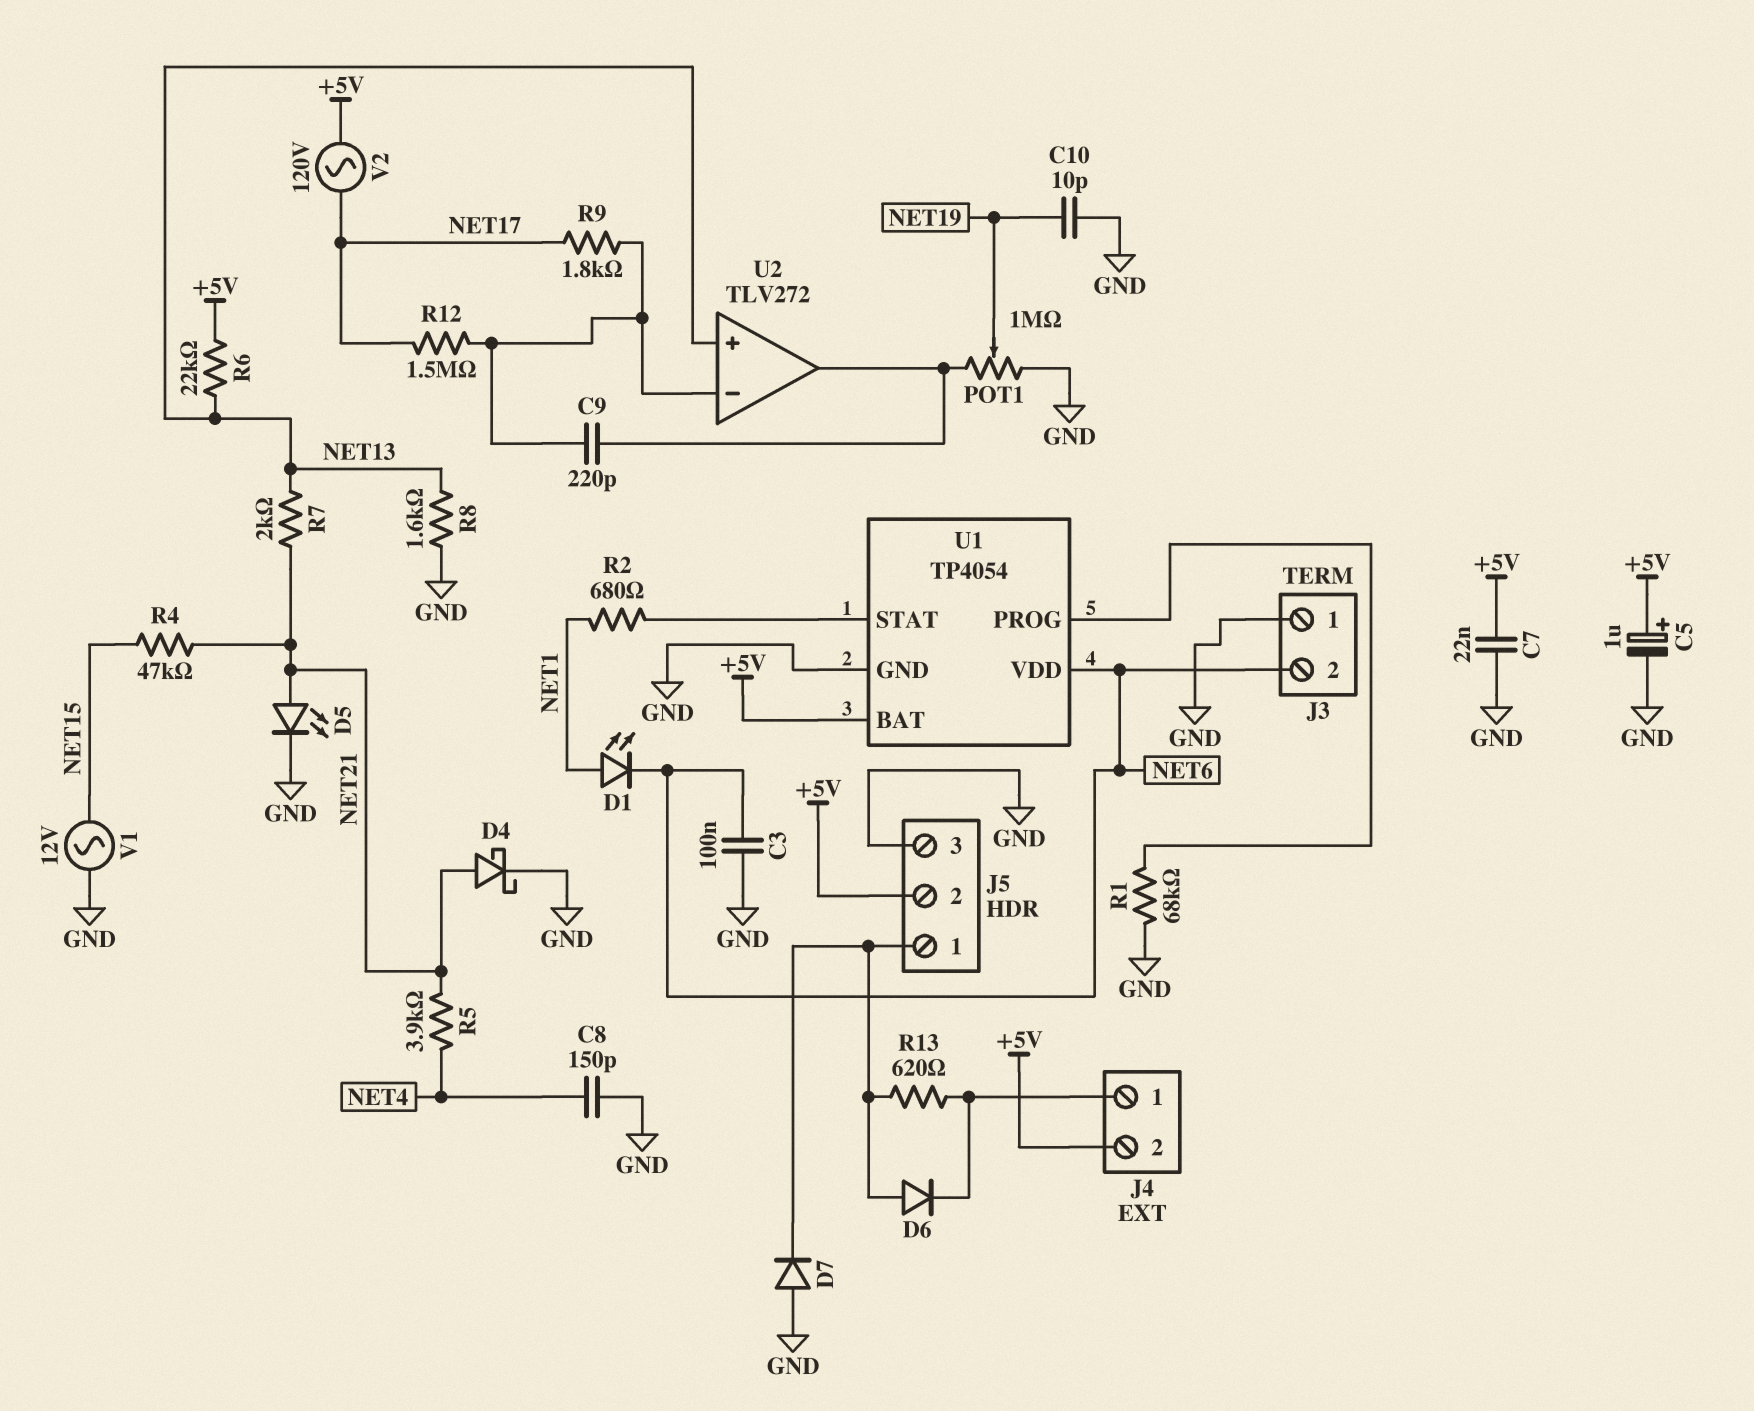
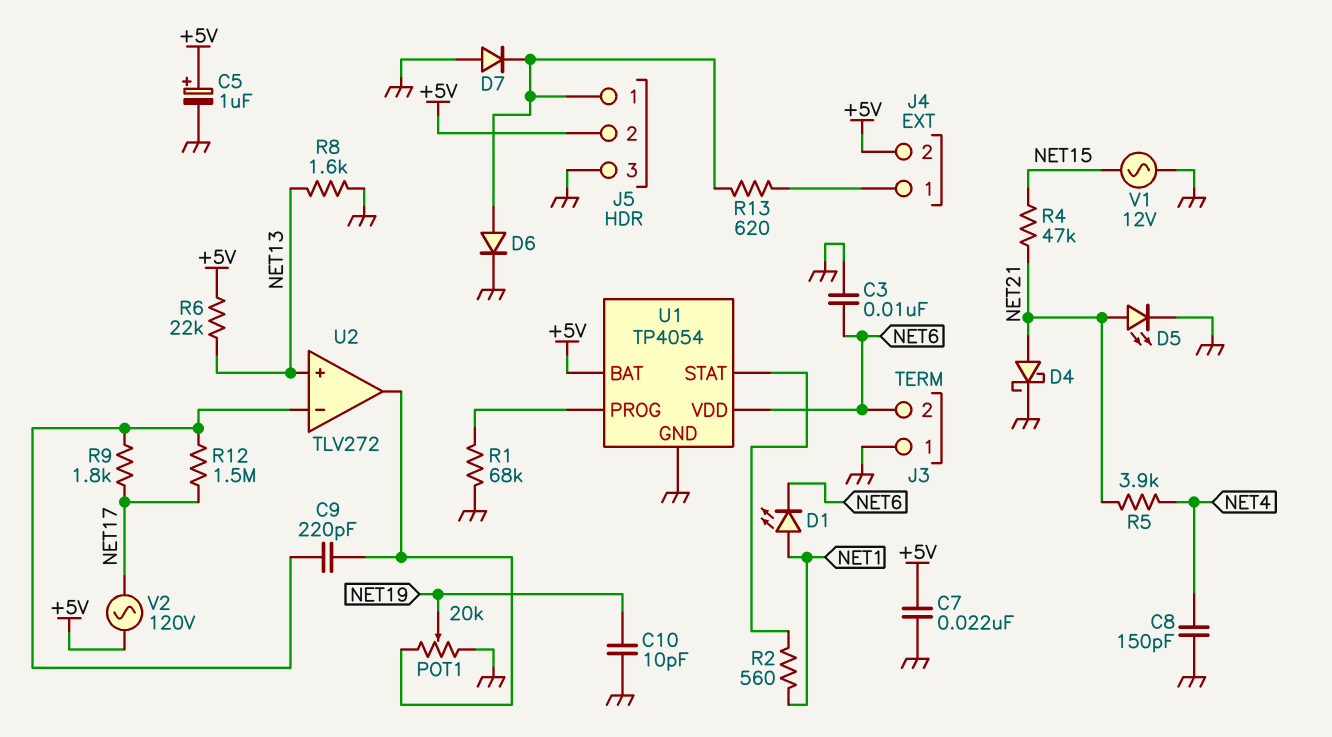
C3: 100nF (GND, NET6) -> 10nF (GND, NET6)
D6: diode (A J5/1, K J4/1) -> diode (A J5/1, K GND)
POT1: 1M (GND, U2/out, wiper NET19) -> 20k (GND, U2/out, wiper NET19)
R2: 680 (NET1, U1/STAT) -> 560 (NET1, U1/STAT)
R7: 2k (NET13, NET21) -> none

